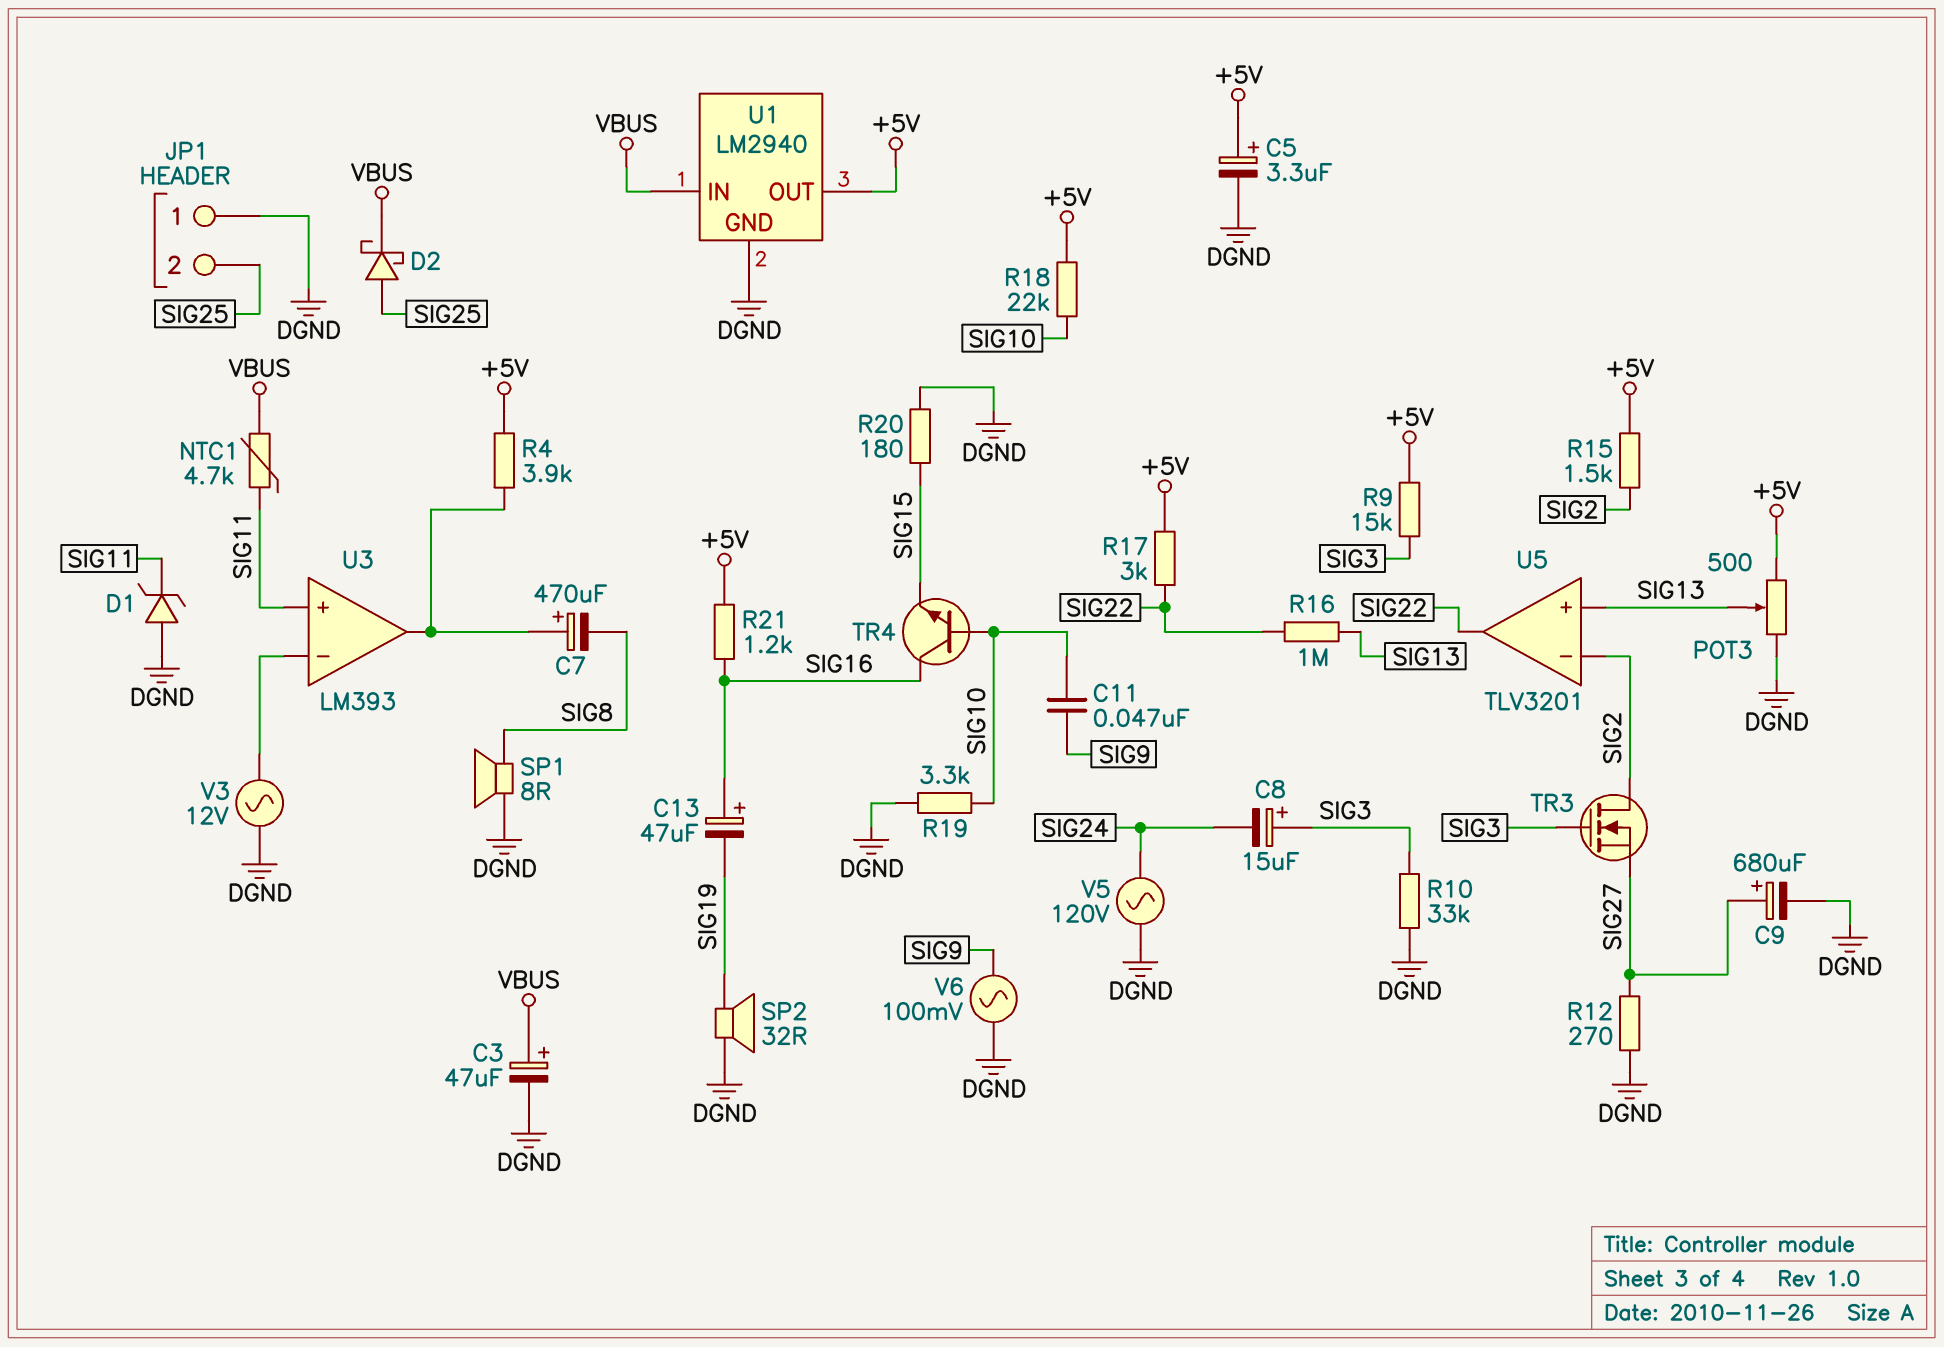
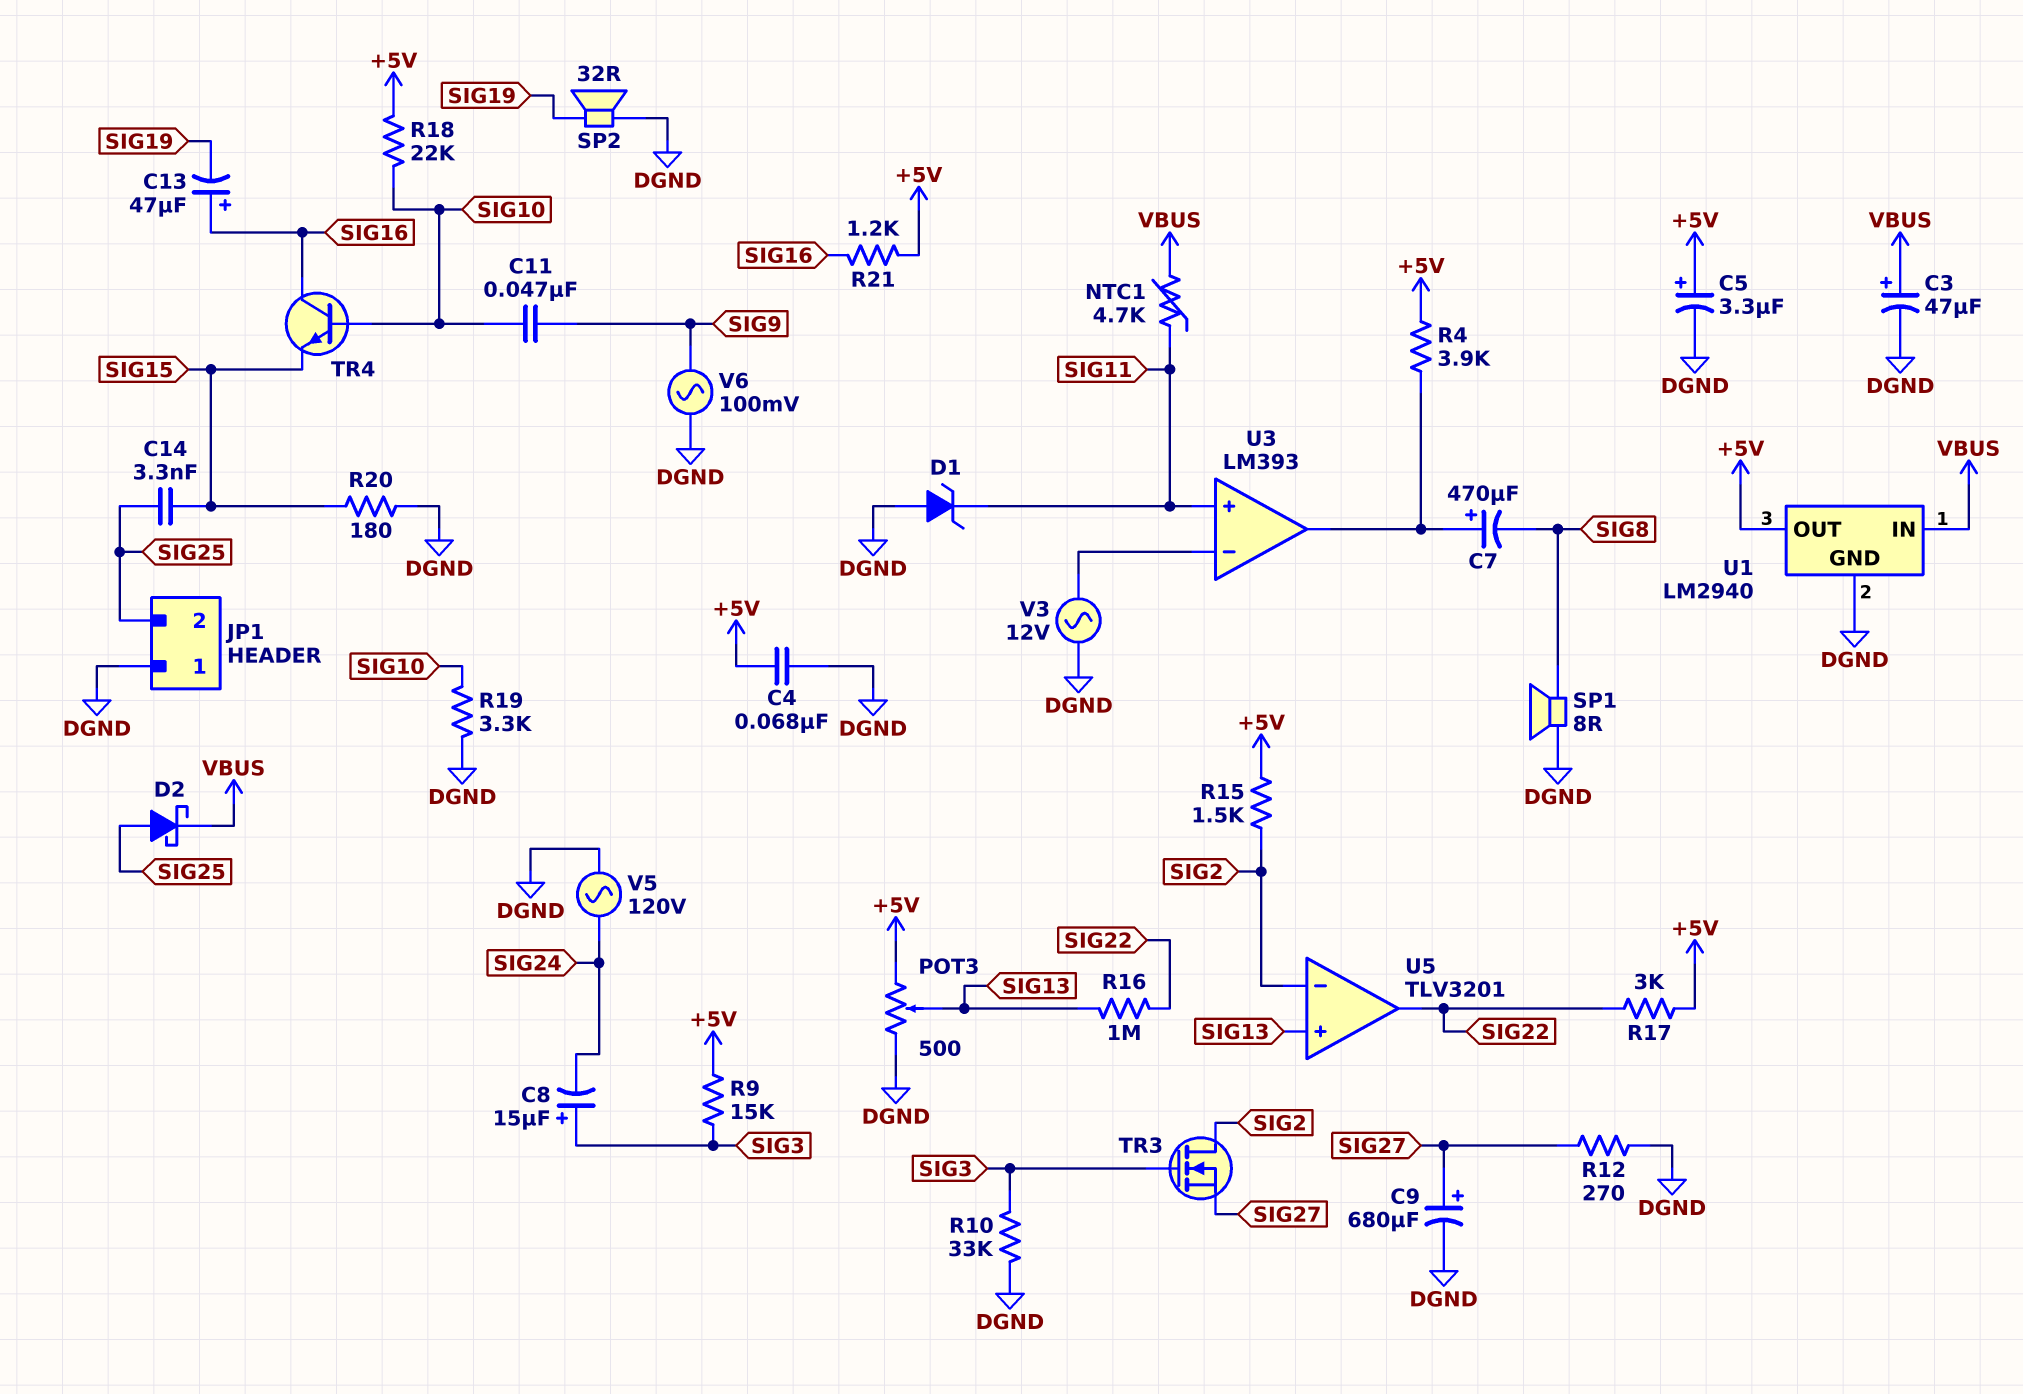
C4: none -> 68nF (+5V, DGND)
C14: none -> 3.3nF (SIG15, SIG25)

